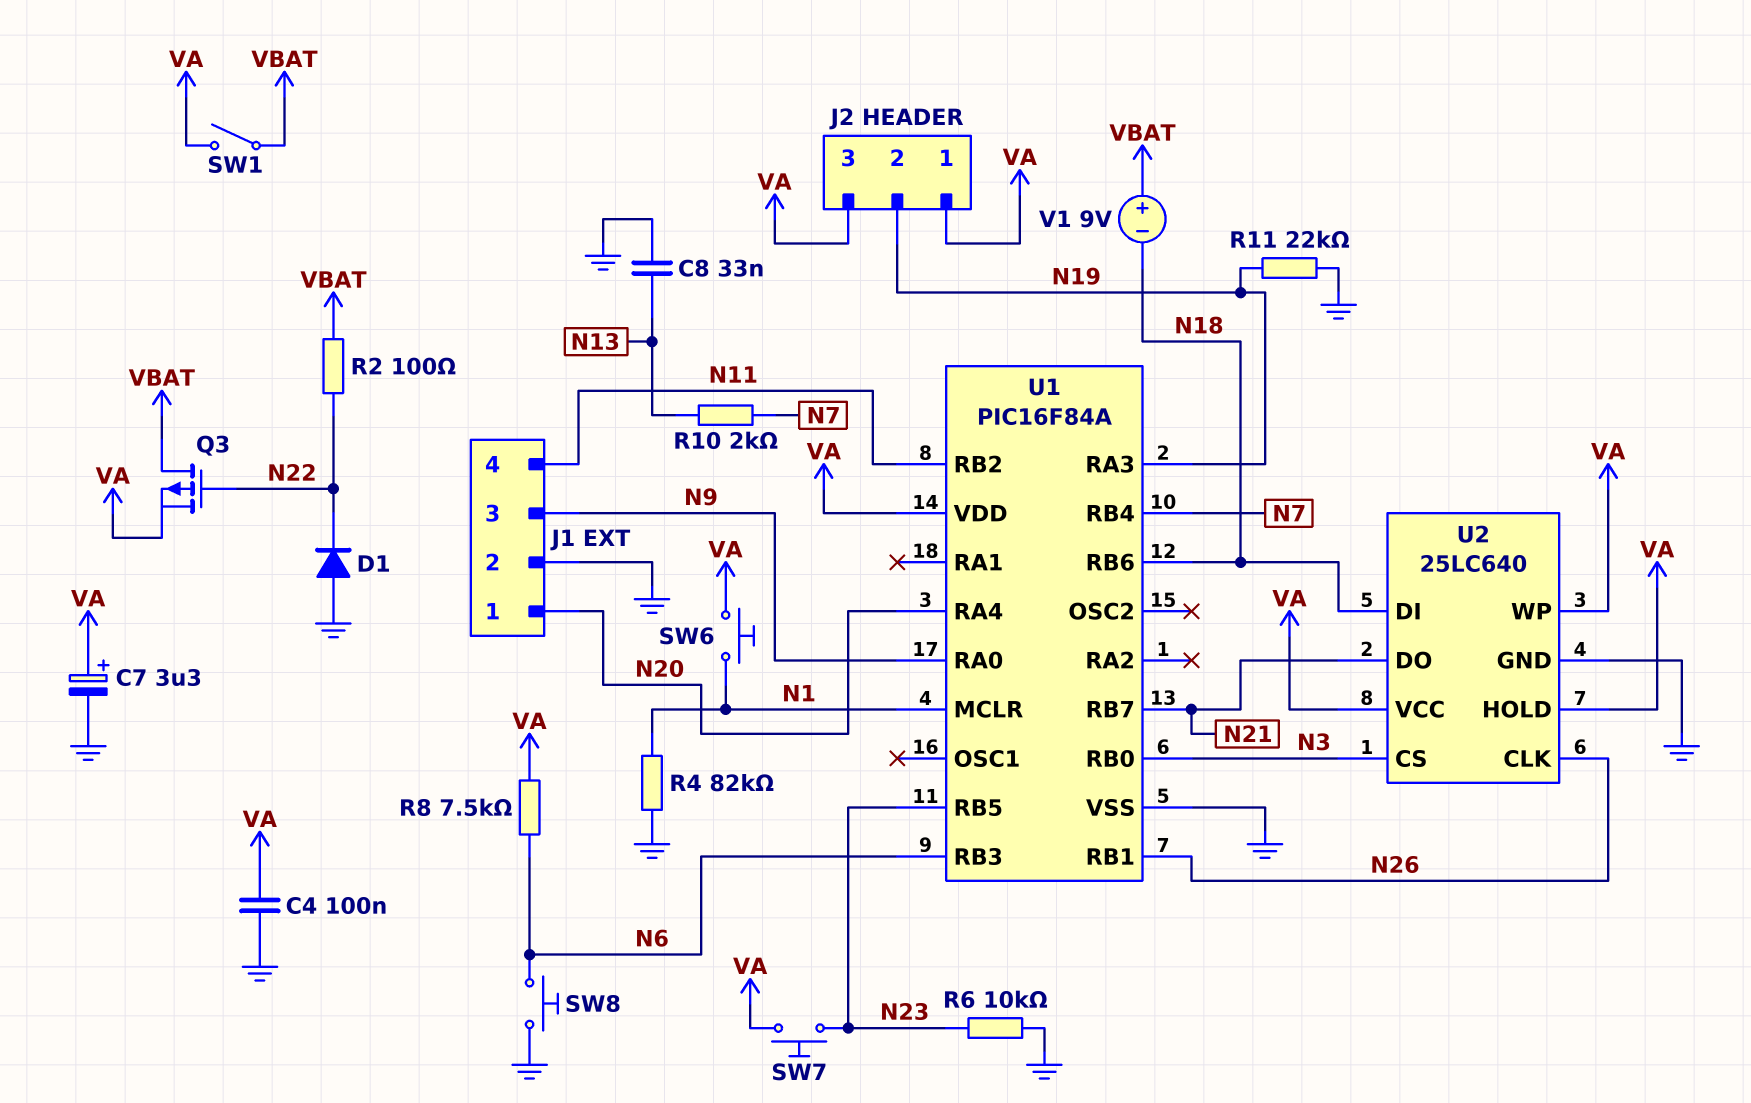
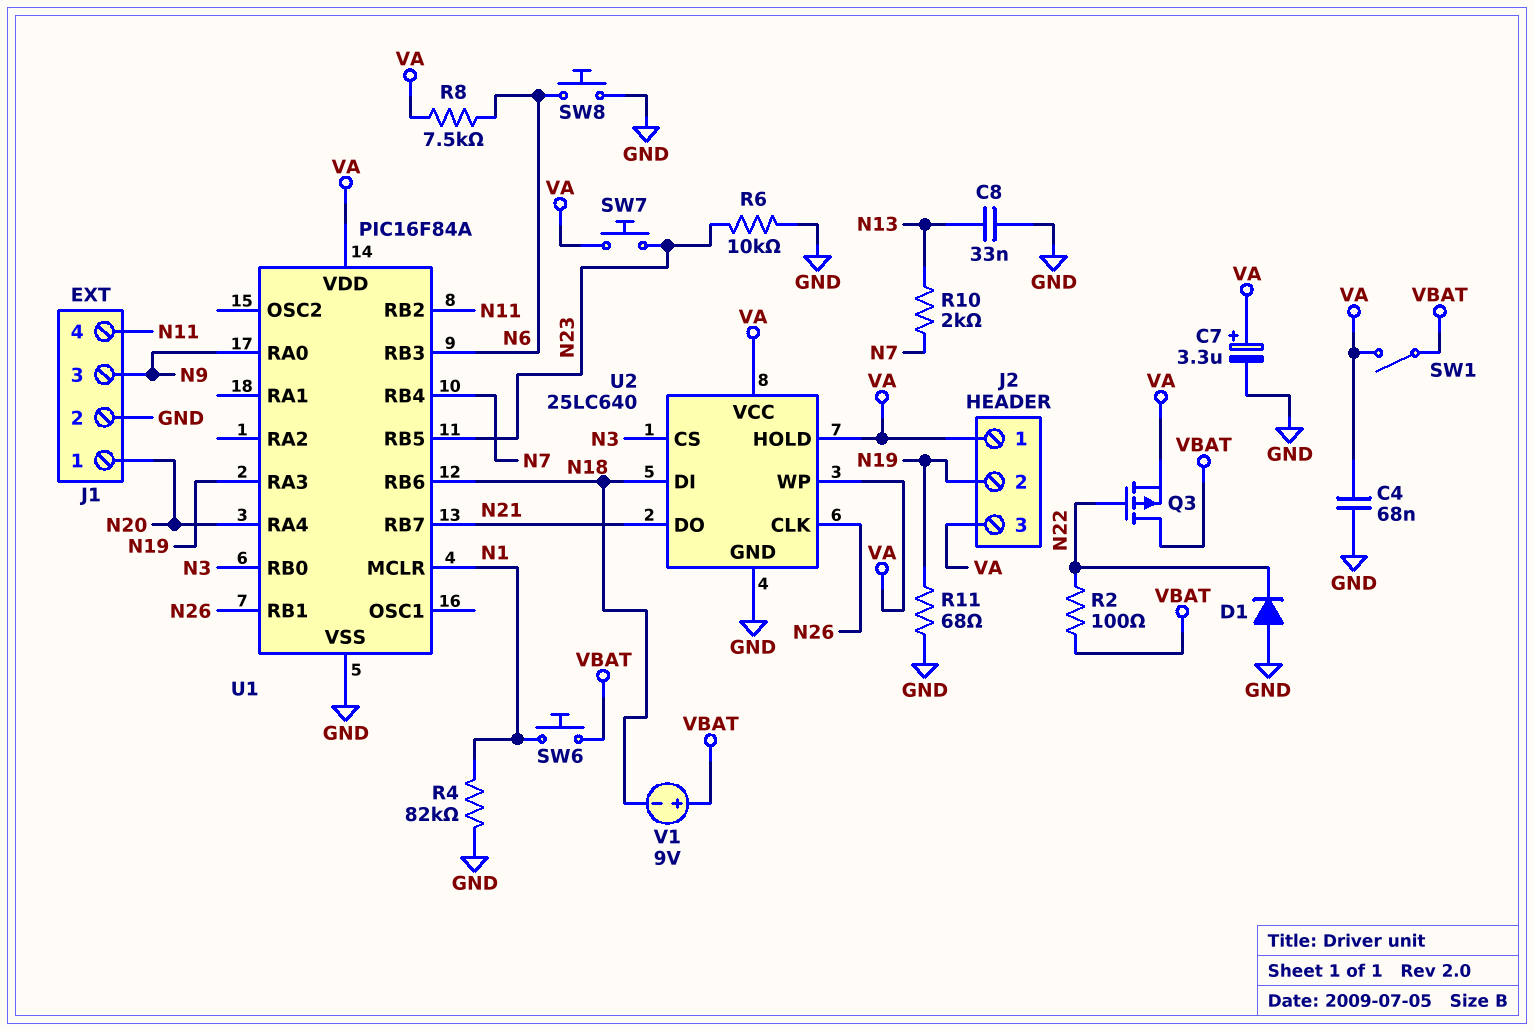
C4: 100nF (GND, VA) -> 68nF (GND, VA)
R11: 22k (GND, N19) -> 68 (GND, N19)
SW6: button (N1, VA) -> button (N1, VBAT)

